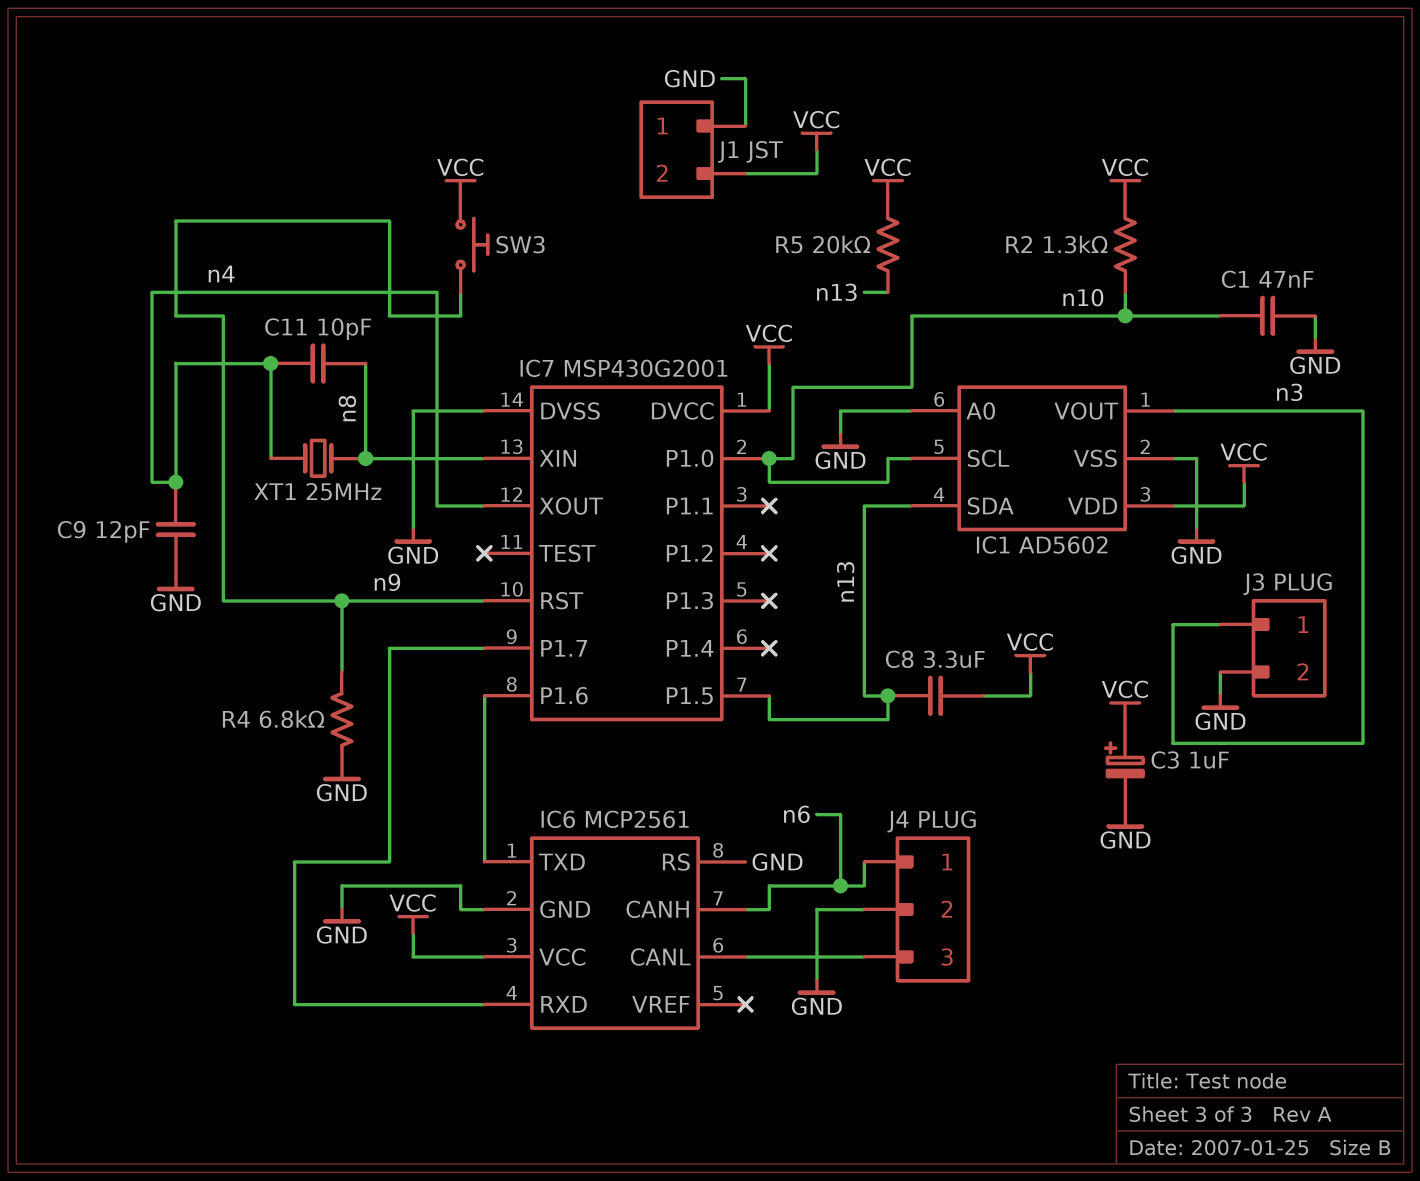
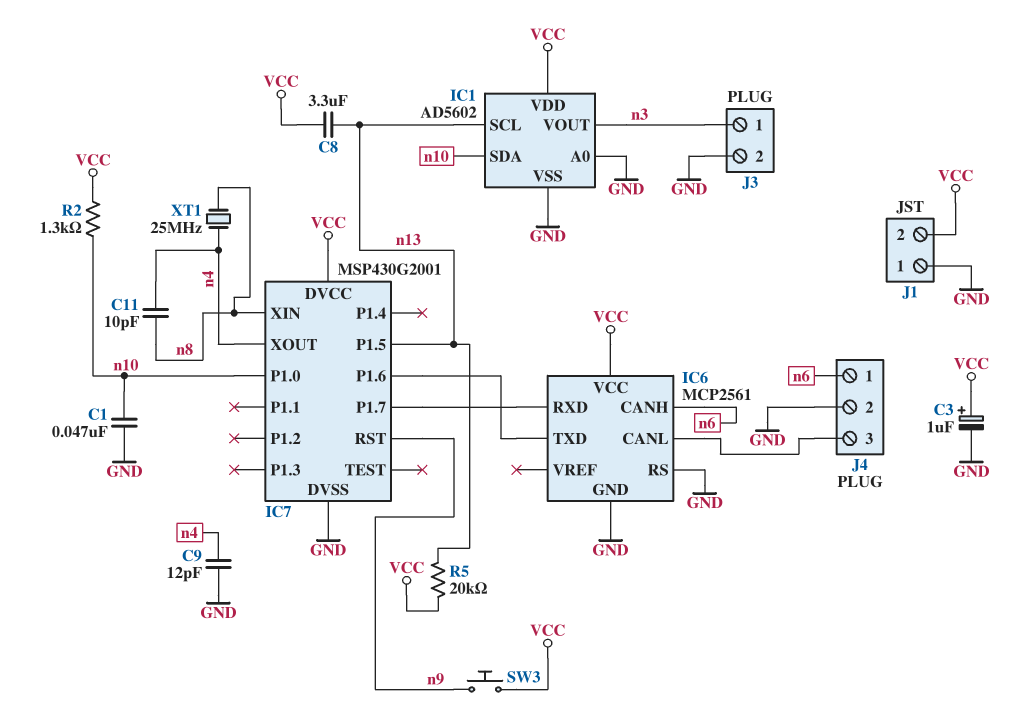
IC1 pin SCL: n10 -> n13
IC1 pin SDA: n13 -> n10
R4: 6.8k (GND, n9) -> none

